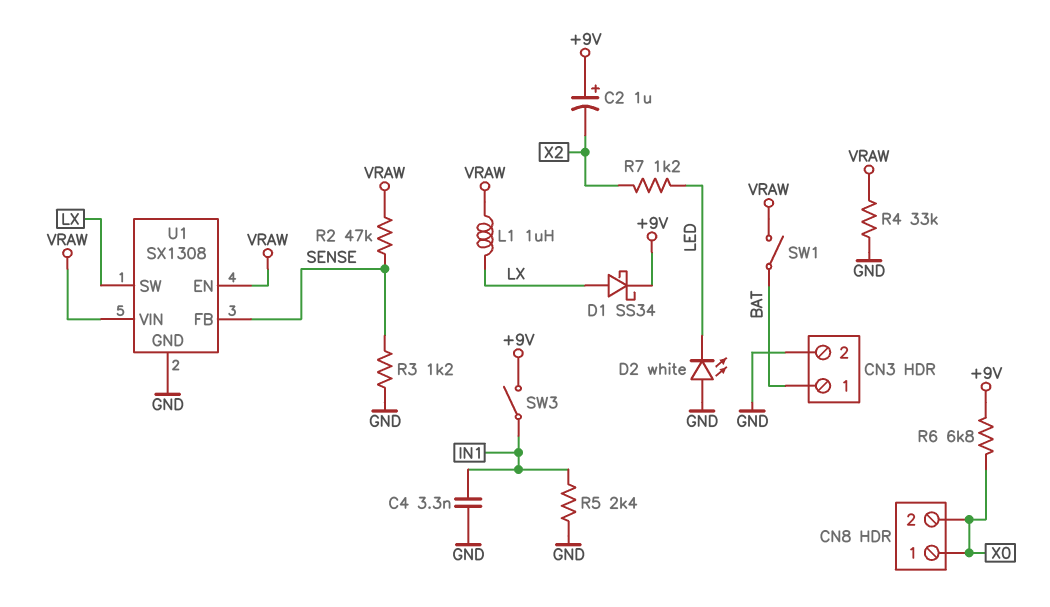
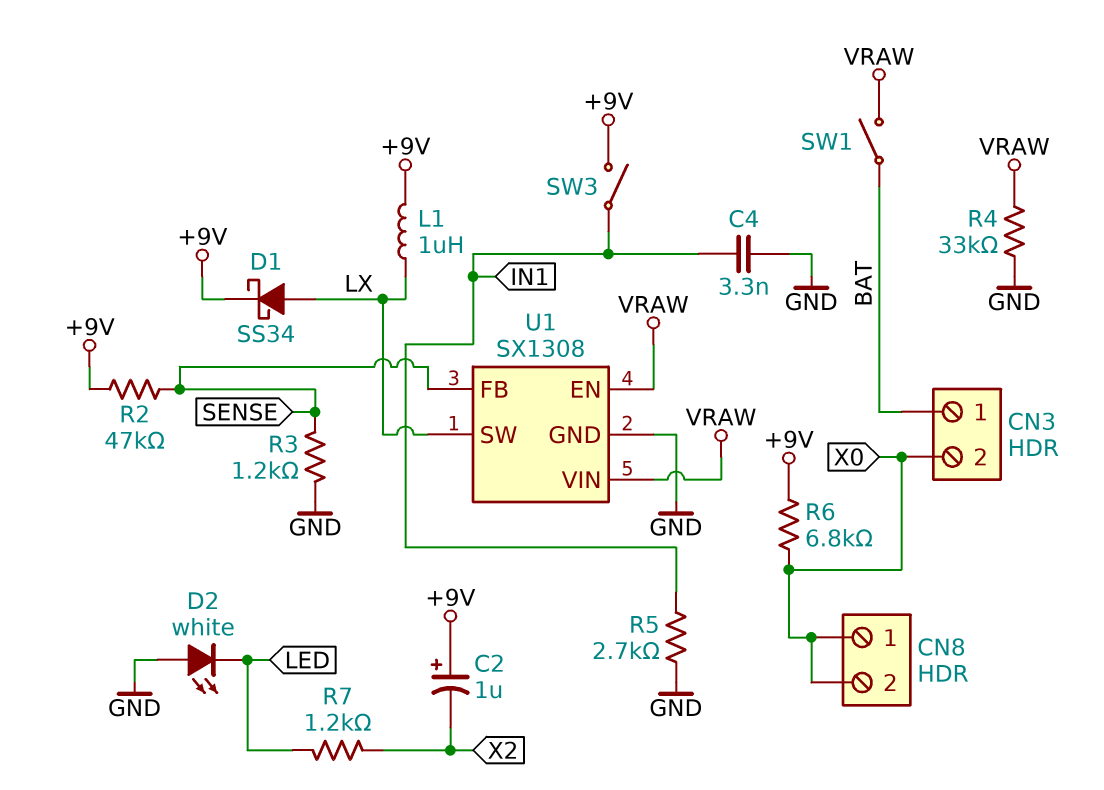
CN3 pin 2: GND -> X0
L1: 1uH (LX, VRAW) -> 1uH (+9V, LX)
R2: 47k (SENSE, VRAW) -> 47k (+9V, SENSE)
R5: 2.4k (GND, IN1) -> 2.7k (GND, IN1)

